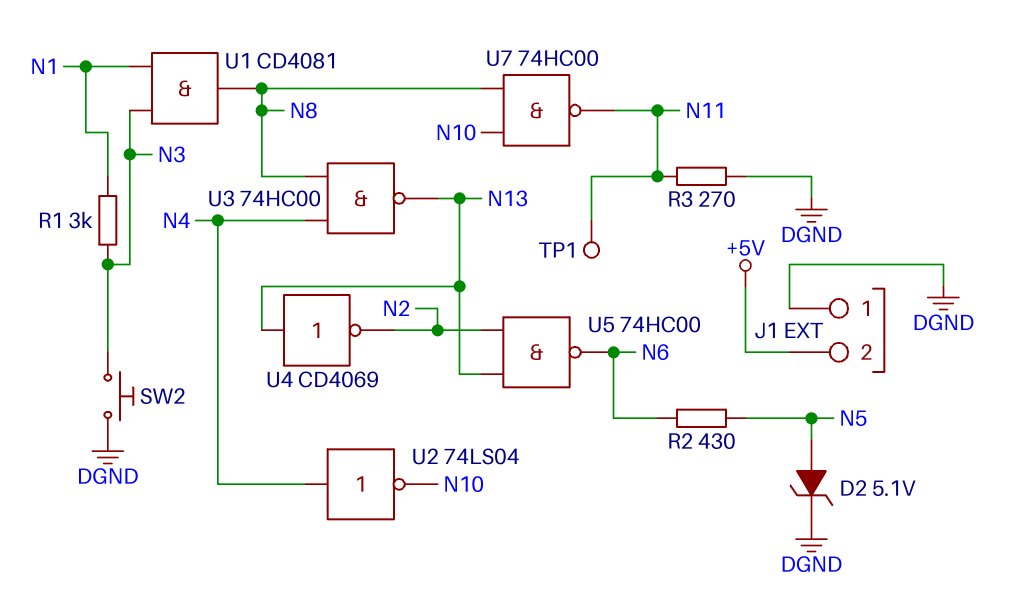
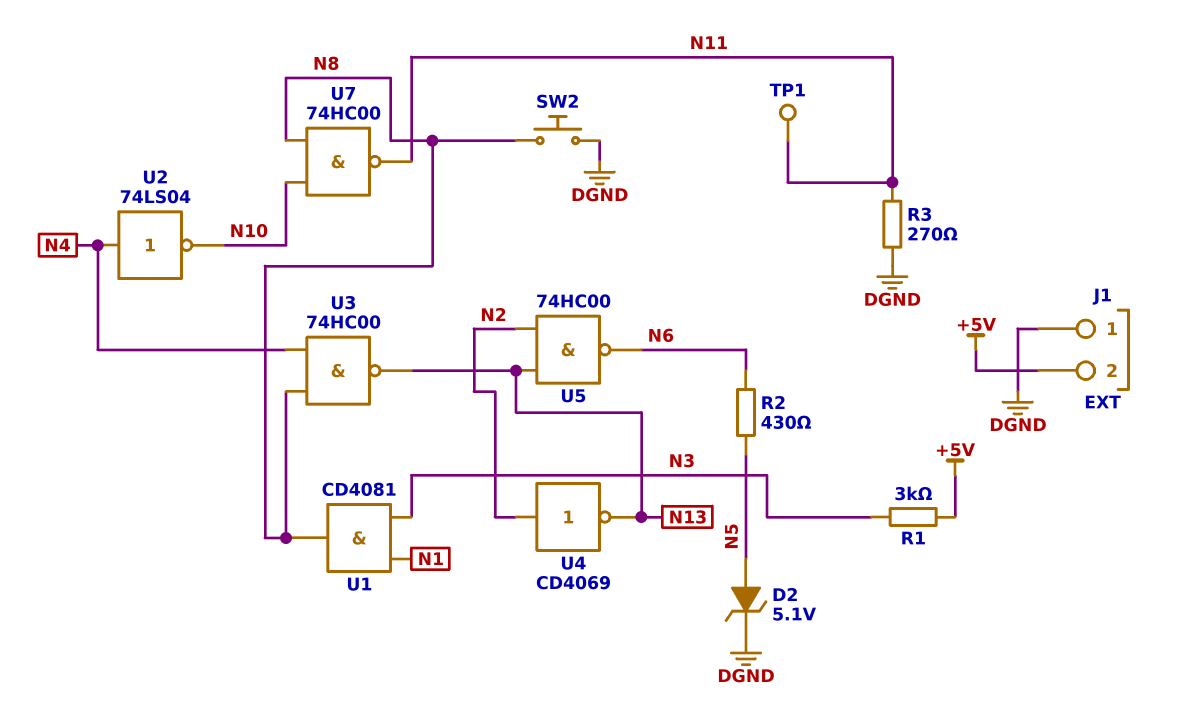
R1: 3k (N1, N3) -> 3k (+5V, N3)
SW2: button (DGND, N3) -> button (DGND, N8)
U4: NOT CD4069 (in N13, out N2) -> NOT CD4069 (in N2, out N13)

